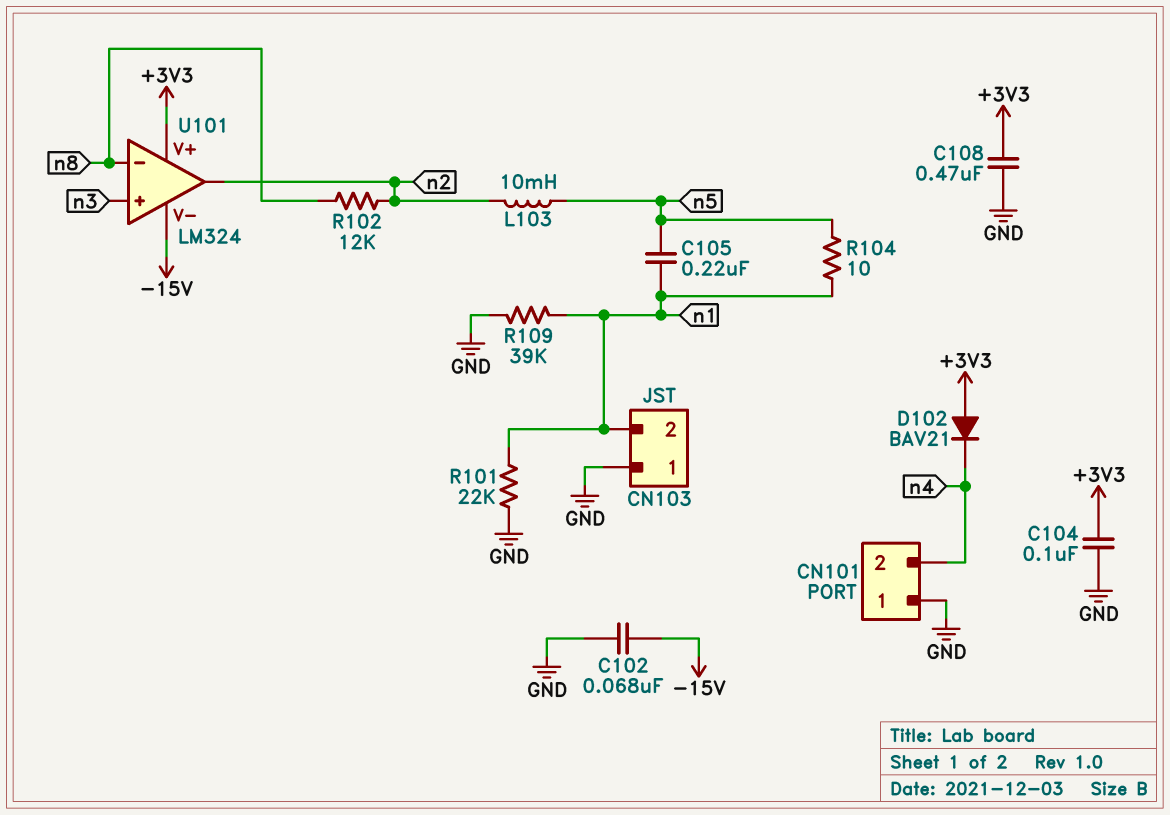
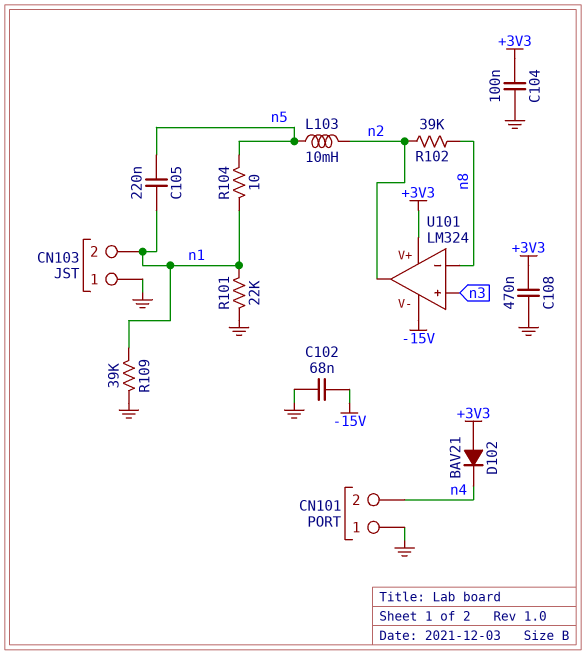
R102: 12k (n2, n8) -> 39k (n2, n8)

